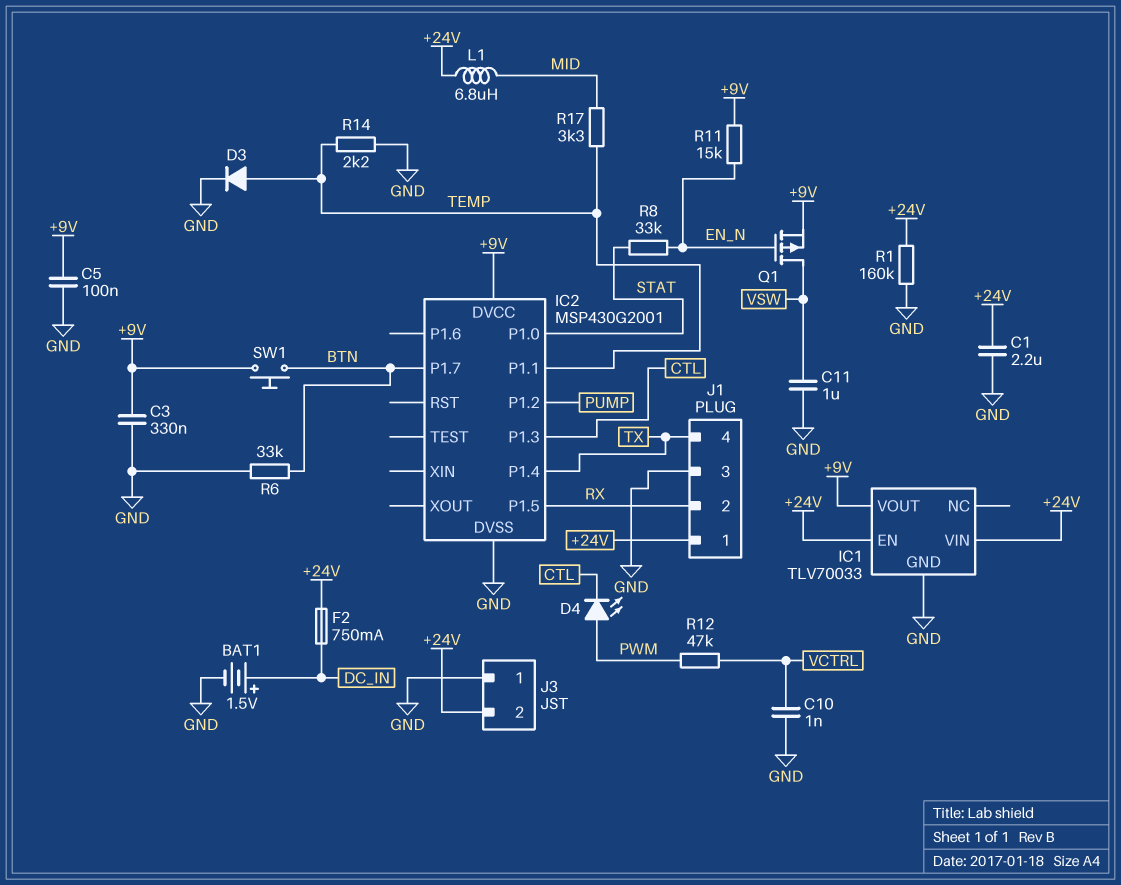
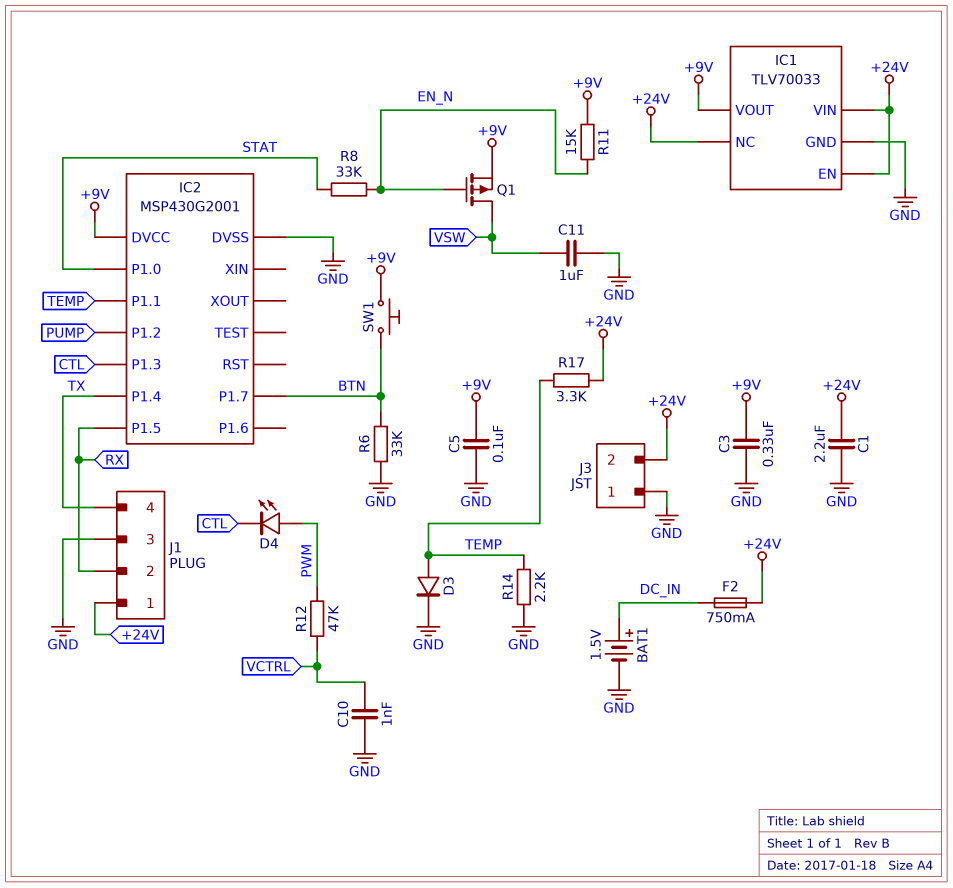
IC1 pin NC: none -> +24V
L1: 6.8uH (+24V, MID) -> none
R1: 160k (+24V, GND) -> none
R17: 3.3k (MID, TEMP) -> 3.3k (+24V, TEMP)

